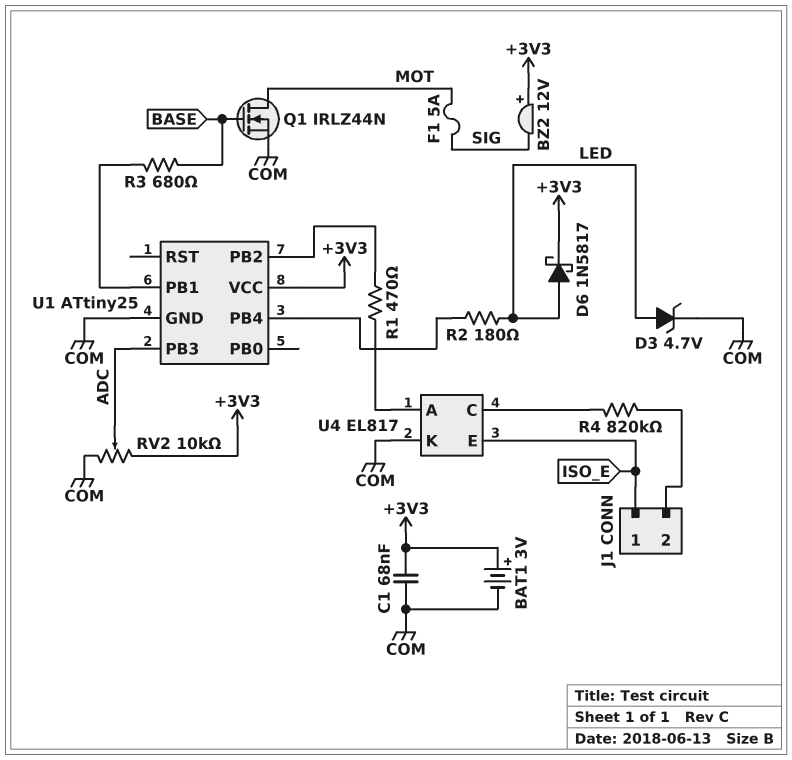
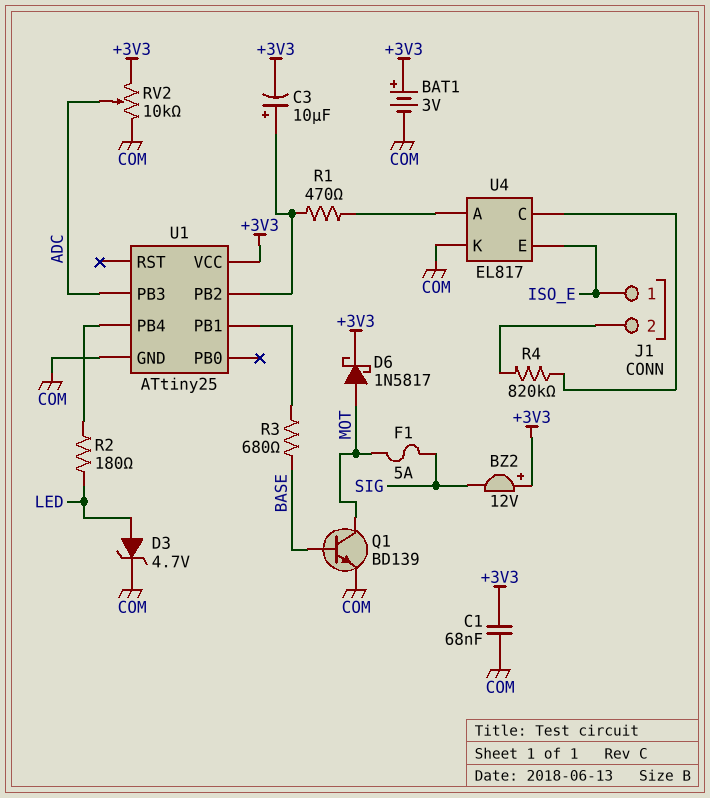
C3: none -> 10uF (plus U1/PB2, minus +3V3)
D6: schottky 1N5817 (A LED, K +3V3) -> schottky 1N5817 (A MOT, K +3V3)
Q1: NMOS IRLZ44N (G BASE, D MOT, S COM) -> NPN BD139 (B BASE, C MOT, E COM)

